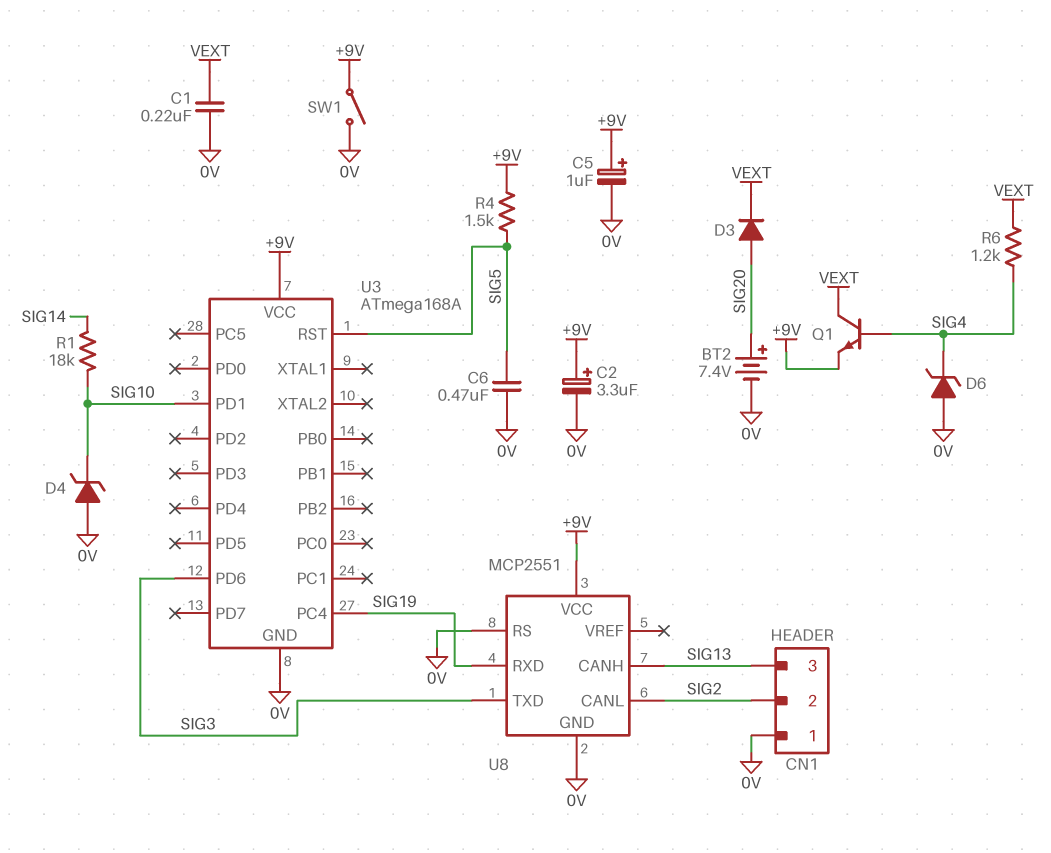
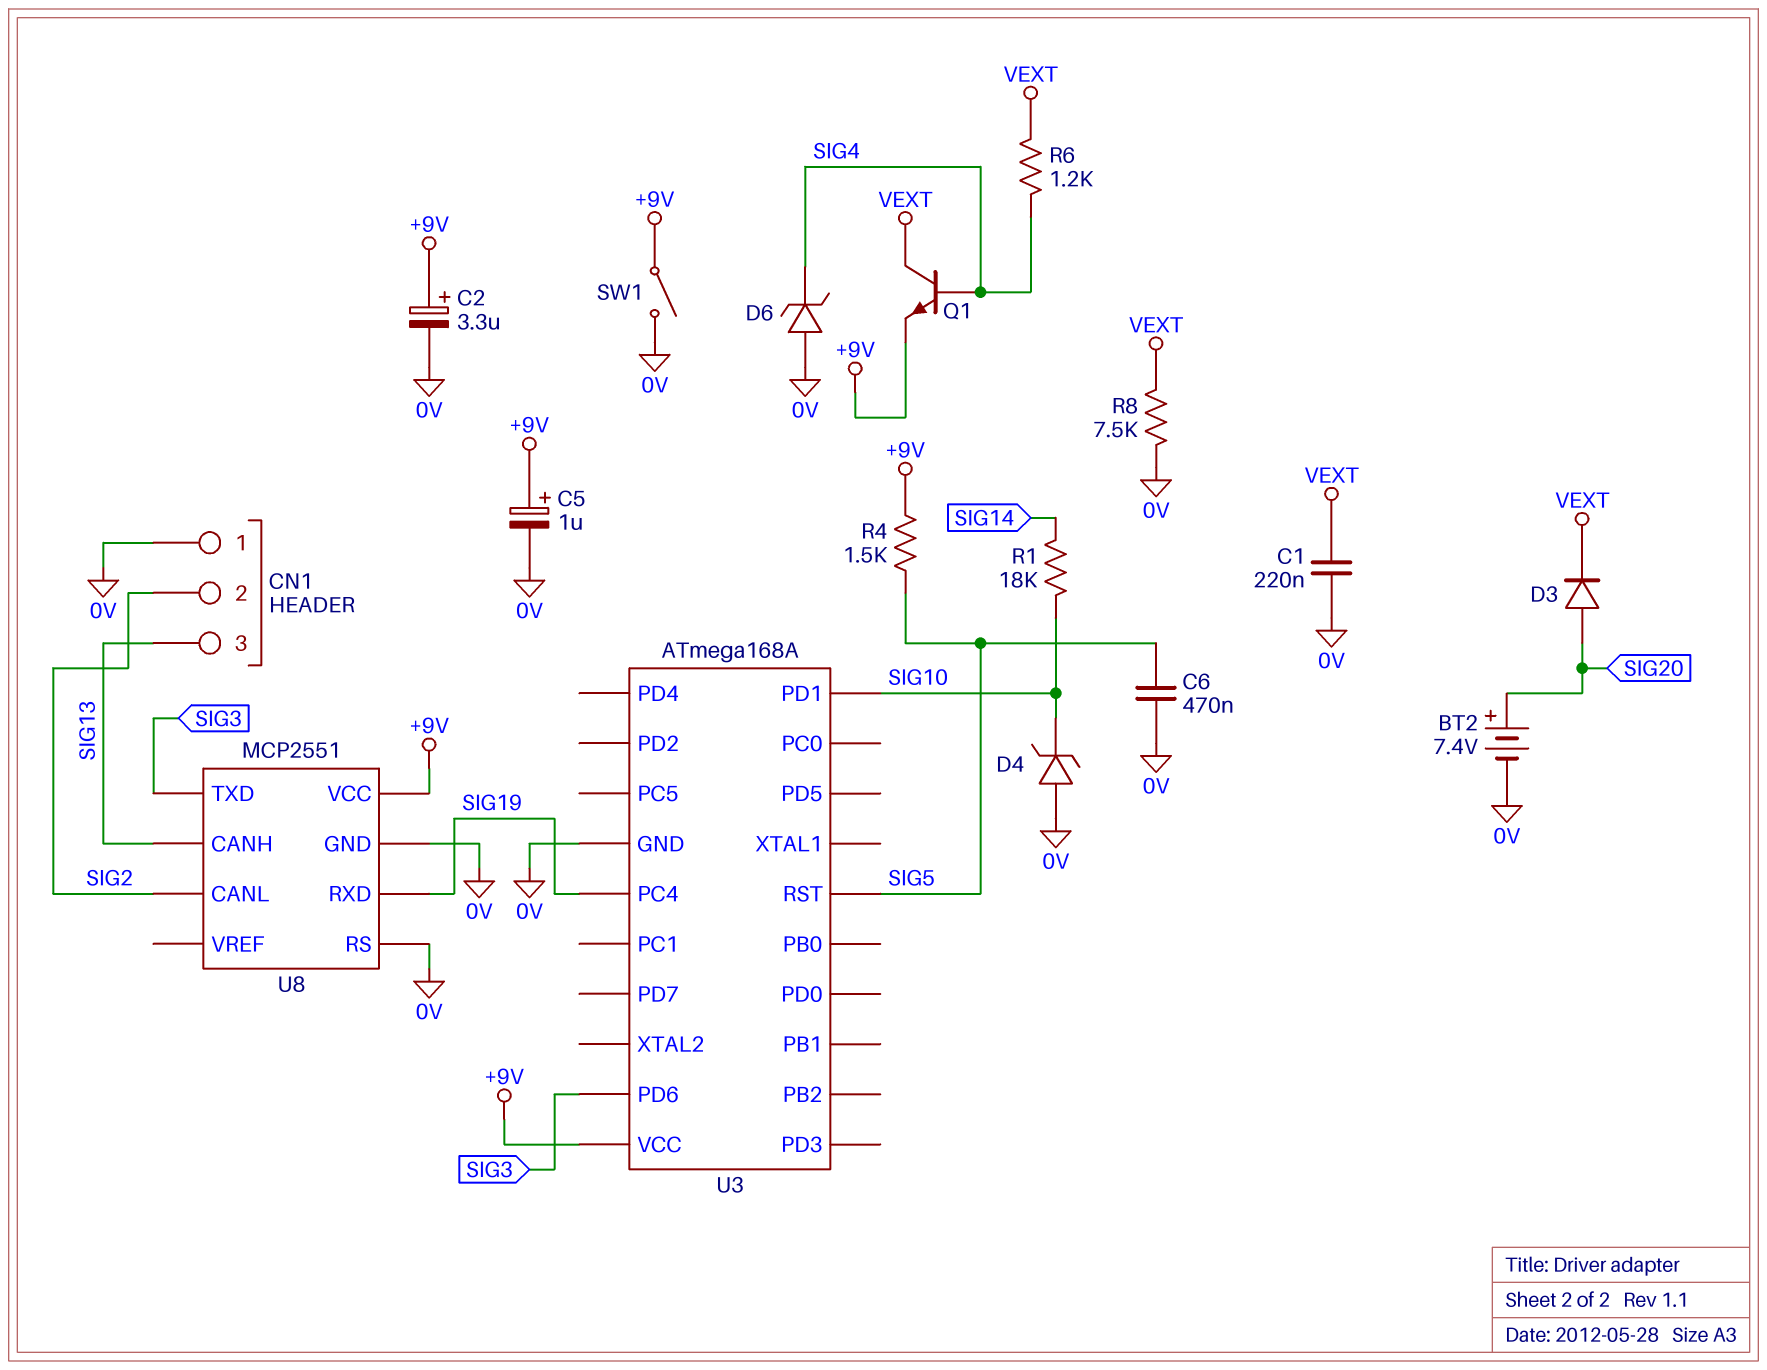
R8: none -> 7.5k (0V, VEXT)

